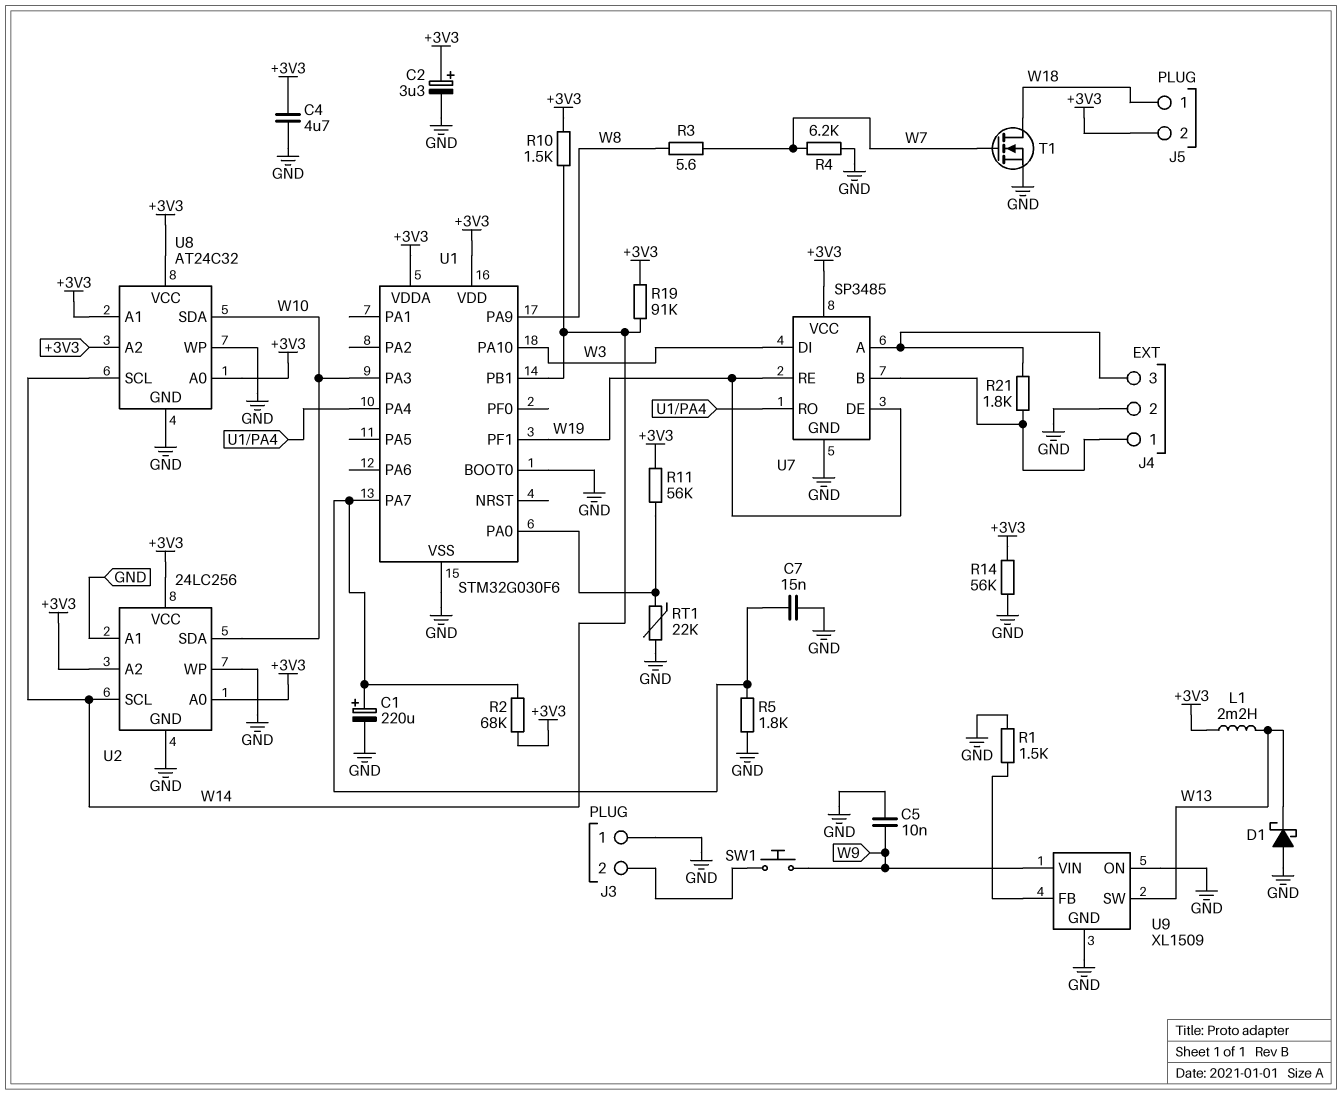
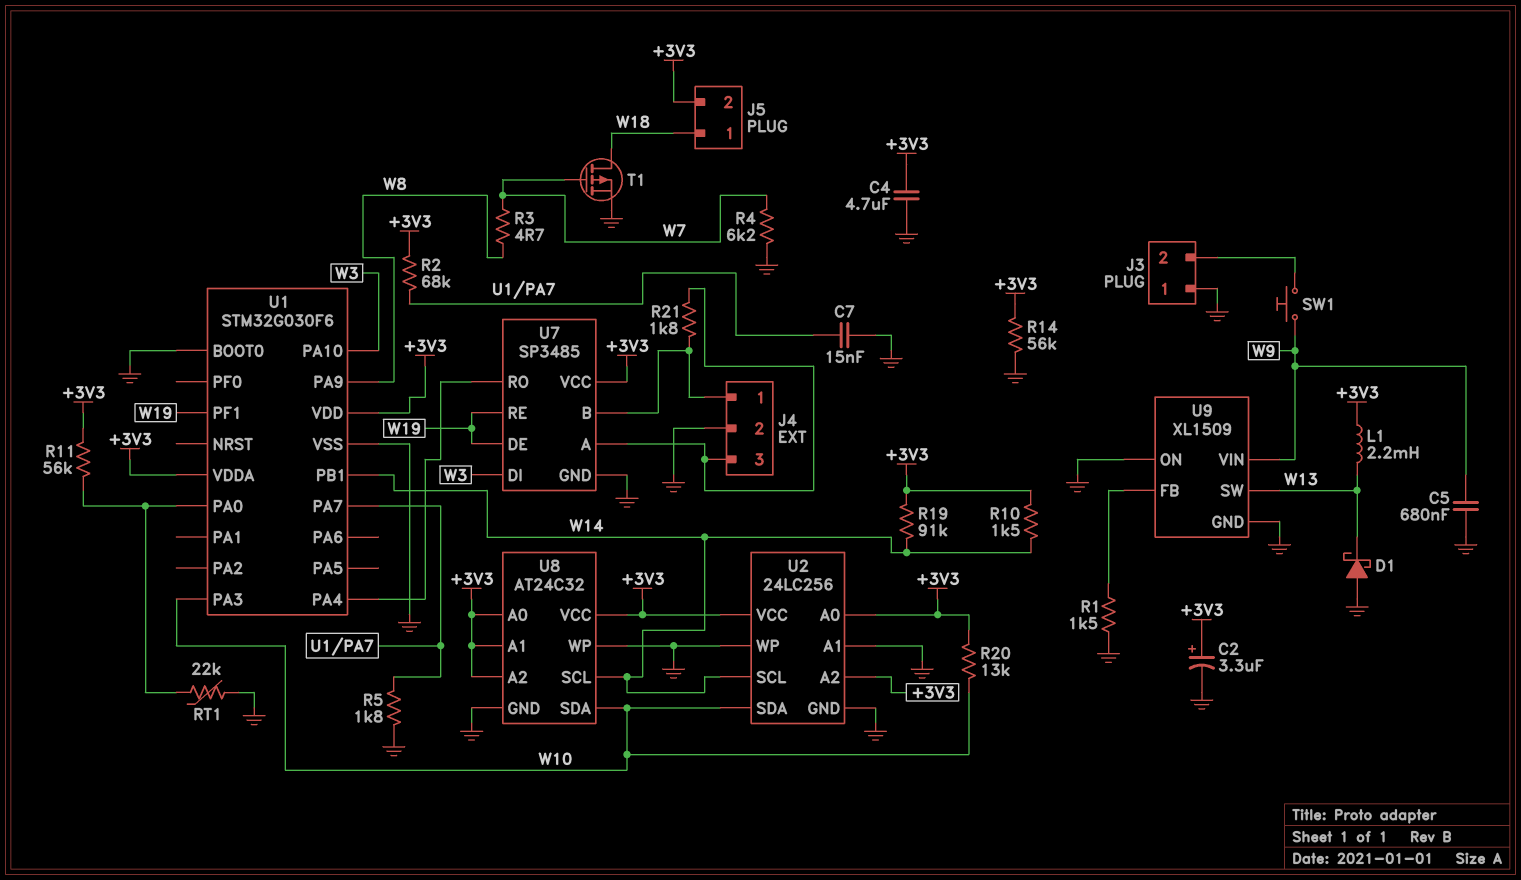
C1: 220uF (plus U1/PA7, minus GND) -> none
C5: 10nF (GND, W9) -> 680nF (GND, W9)
R3: 5.6 (W7, W8) -> 4.7 (W7, W8)
R20: none -> 13k (+3V3, W10)
T1: NMOS (G W7, D W18, S GND) -> PMOS (G W7, D W18, S GND)

